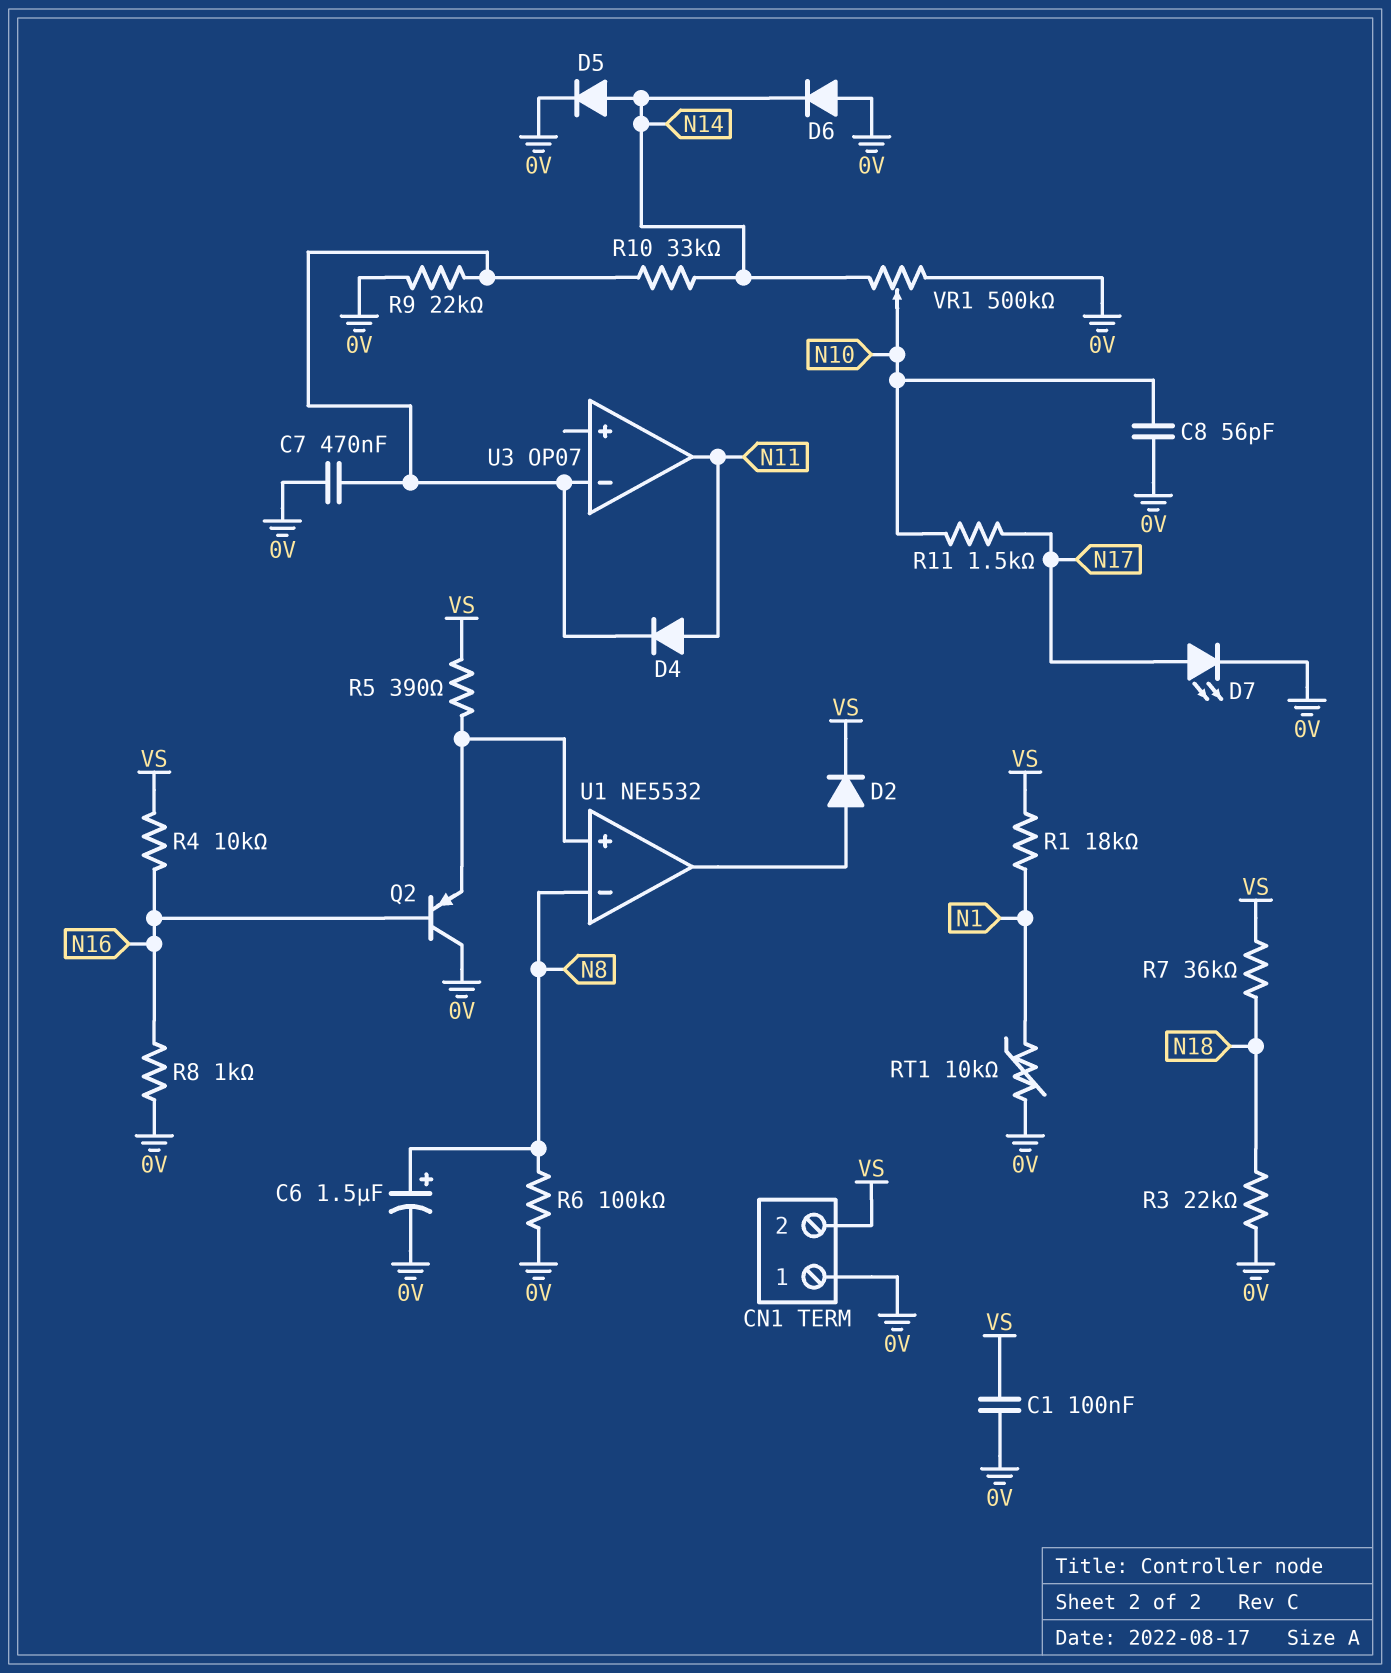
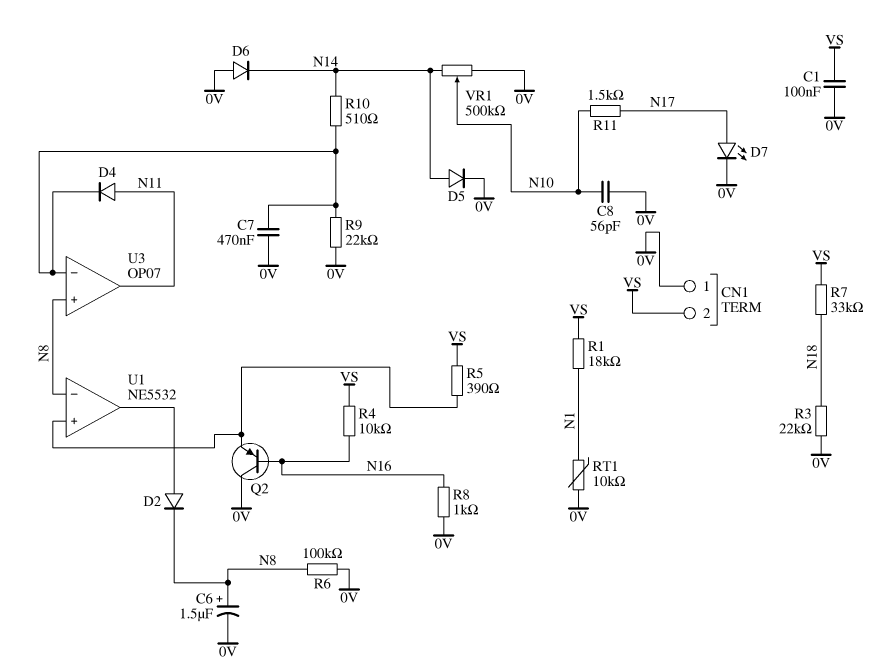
D2: diode (A U1/out, K VS) -> diode (A U1/out, K N8)
R7: 36k (N18, VS) -> 33k (N18, VS)
R10: 33k (N14, U3/in-) -> 510 (N14, U3/in-)
U3 pin in+: none -> N8

